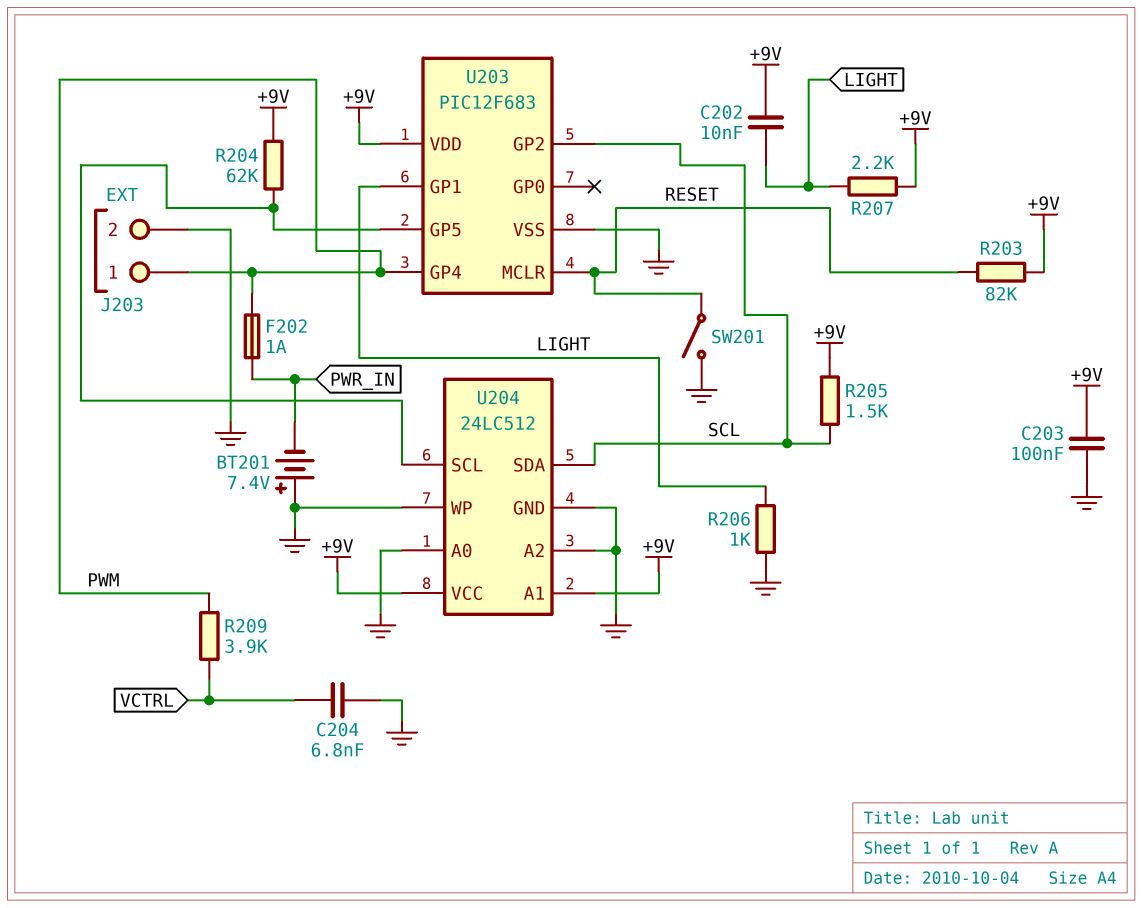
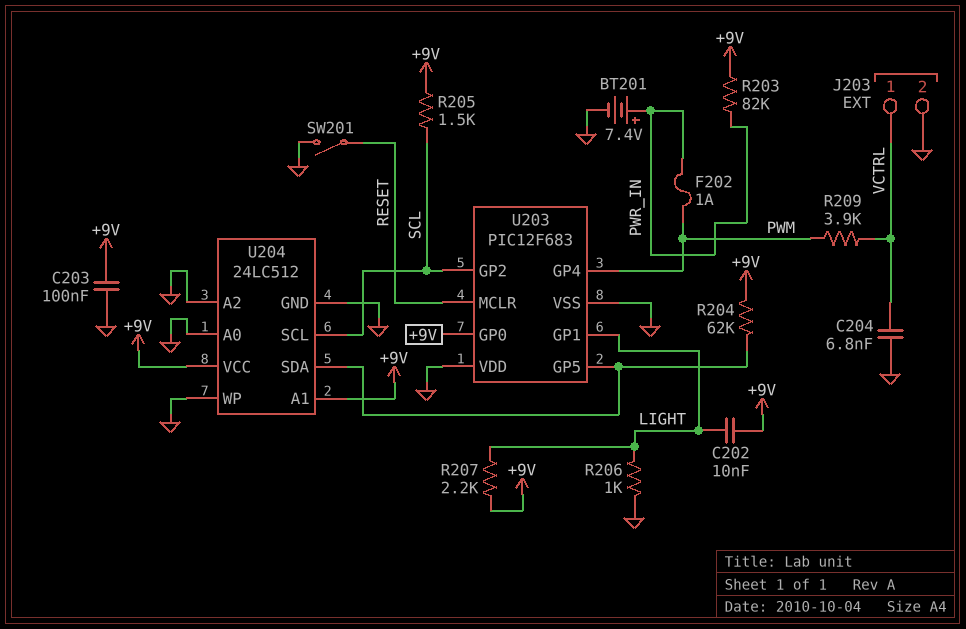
BT201: 7.4V (plus GND, minus PWR_IN) -> 7.4V (plus PWR_IN, minus GND)
J203 pin 1: PWM -> VCTRL
R203: 82k (+9V, RESET) -> 82k (+9V, PWR_IN)
U203 pin GP0: none -> +9V
U203 pin VDD: +9V -> GND
U204 pin SCL: U203/GP5 -> SCL
U204 pin SDA: SCL -> U203/GP5

